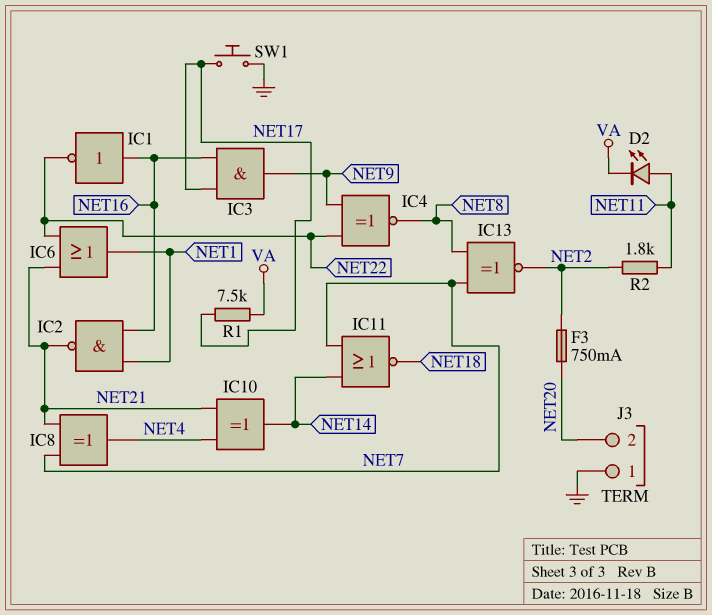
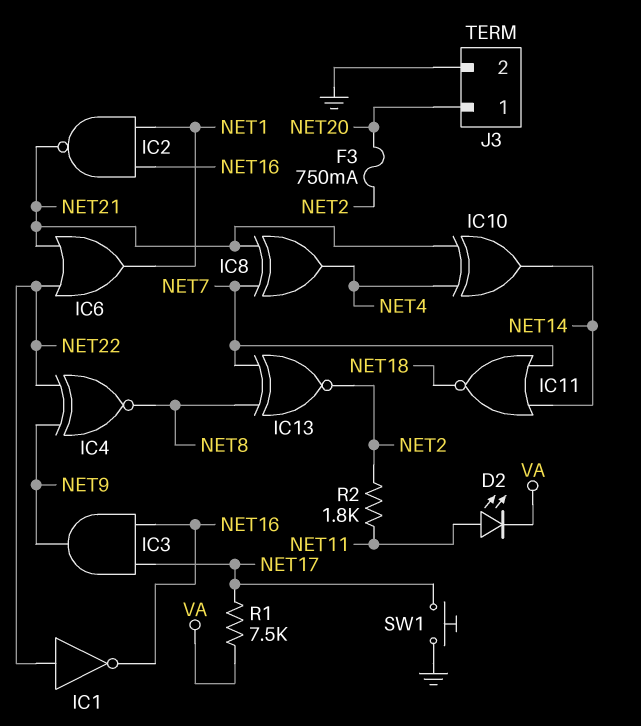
IC1: NOT (in NET16, out NET22) -> NOT (in NET22, out NET16)
J3 pin 1: GND -> NET20
J3 pin 2: NET20 -> GND

